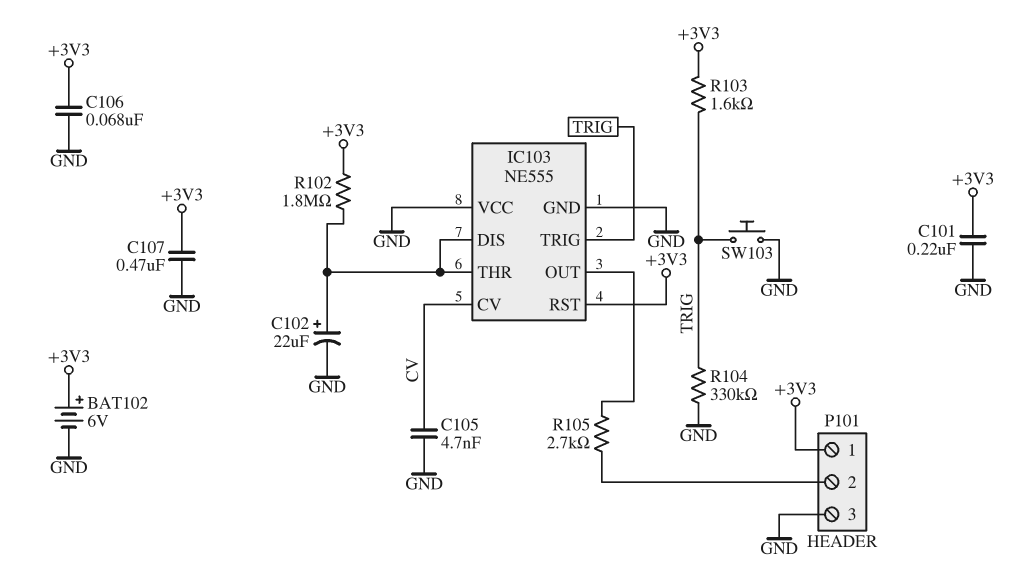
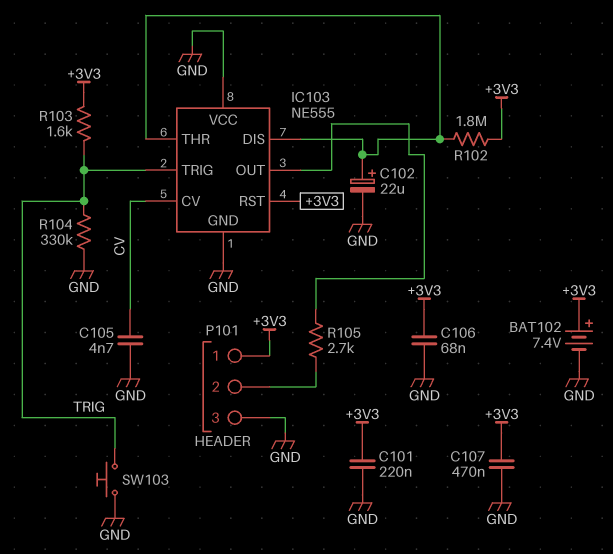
BAT102: 6V (plus +3V3, minus GND) -> 7.4V (plus +3V3, minus GND)

